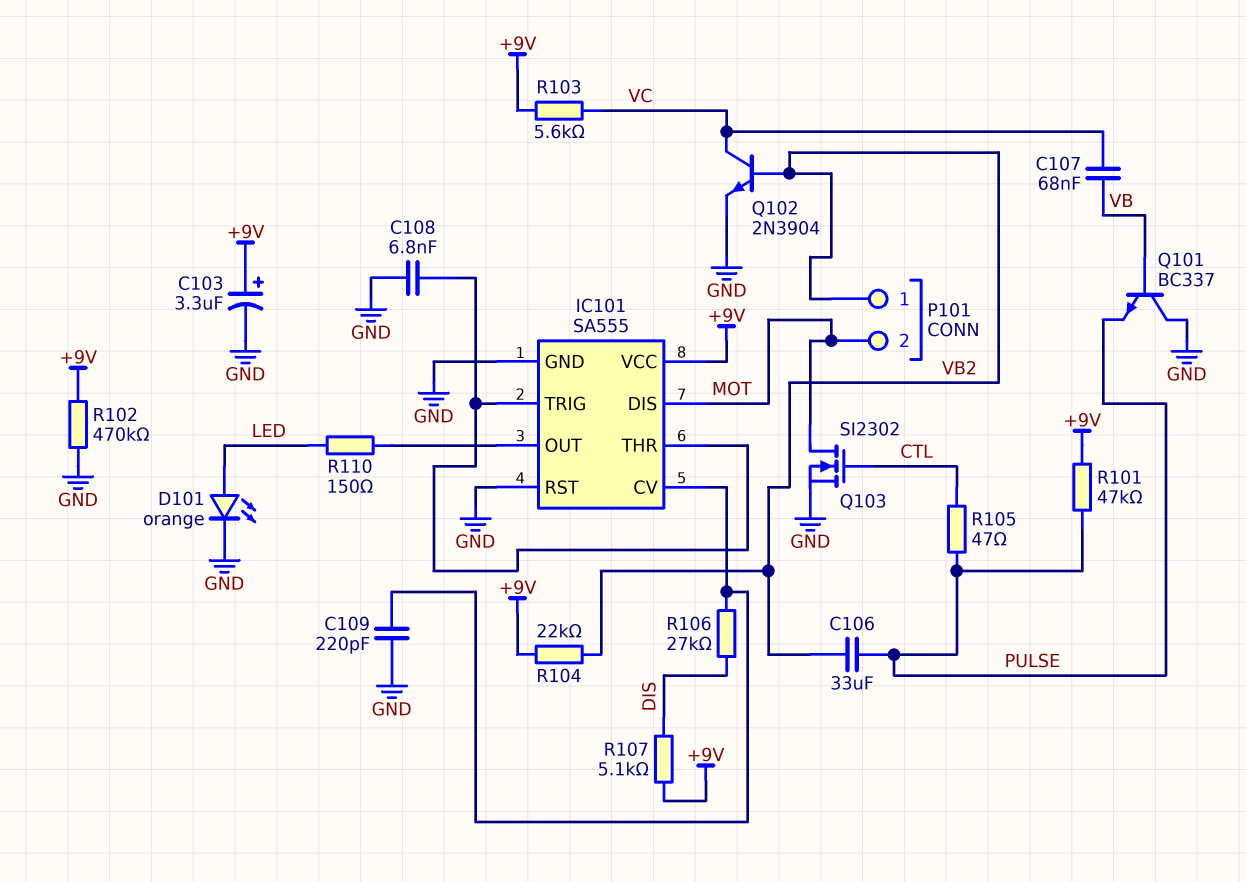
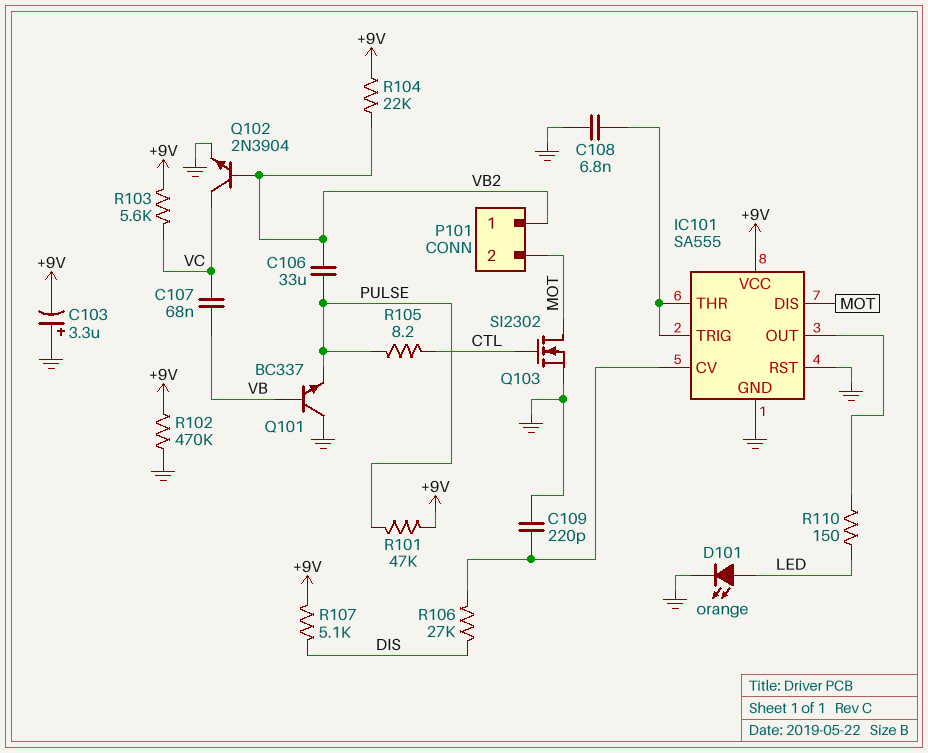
C103: 3.3uF (plus +9V, minus GND) -> 3.3uF (plus GND, minus +9V)
R105: 47 (CTL, PULSE) -> 8.2 (CTL, PULSE)

